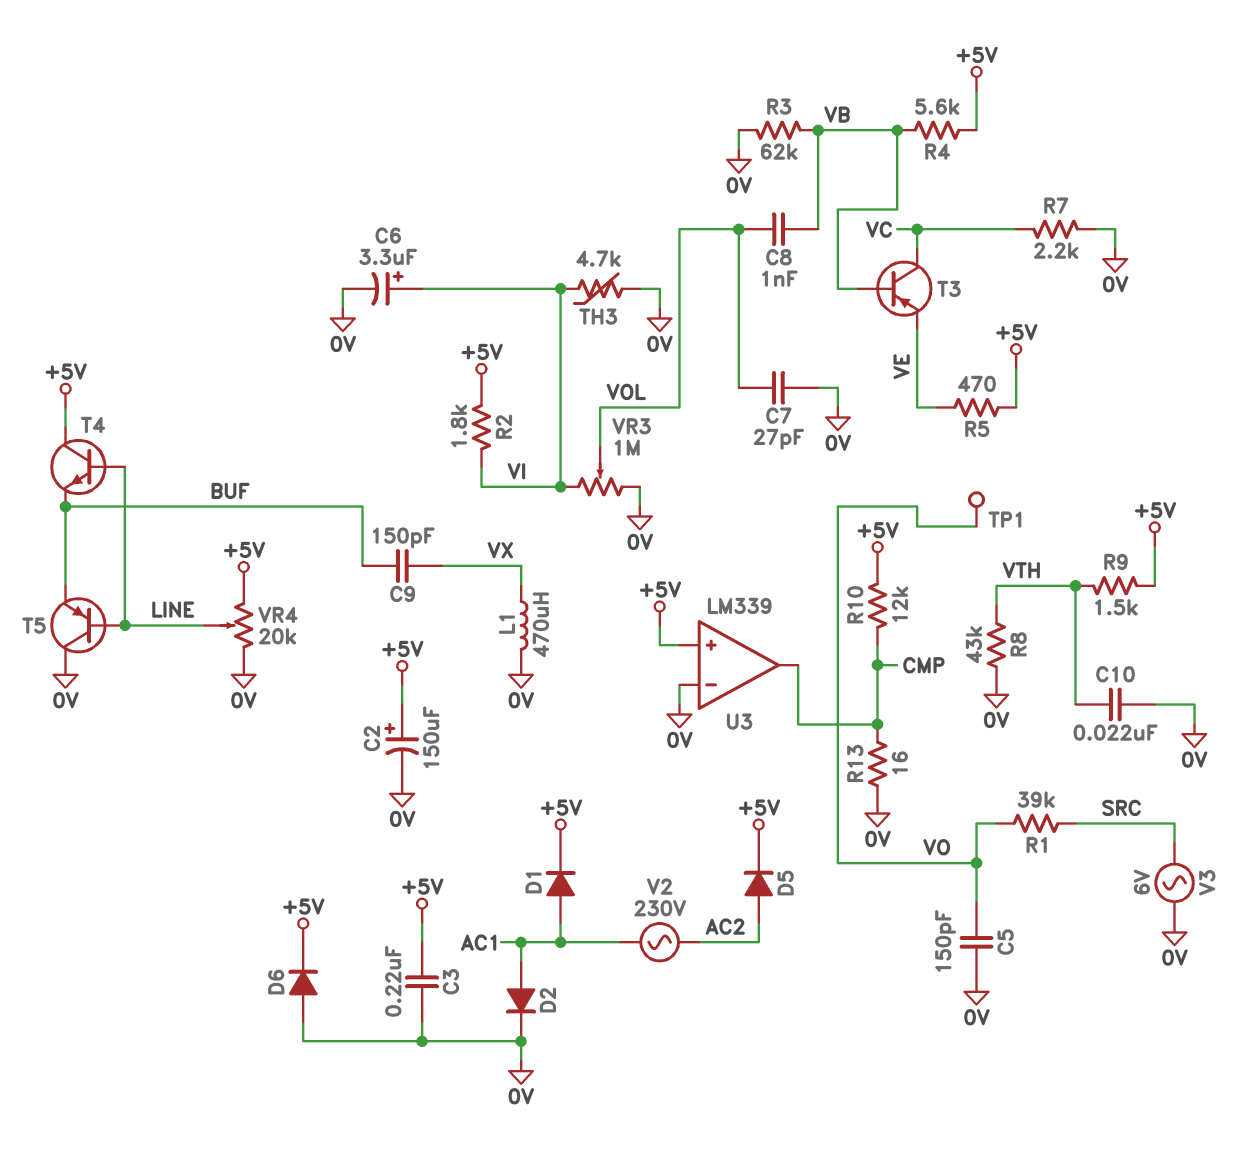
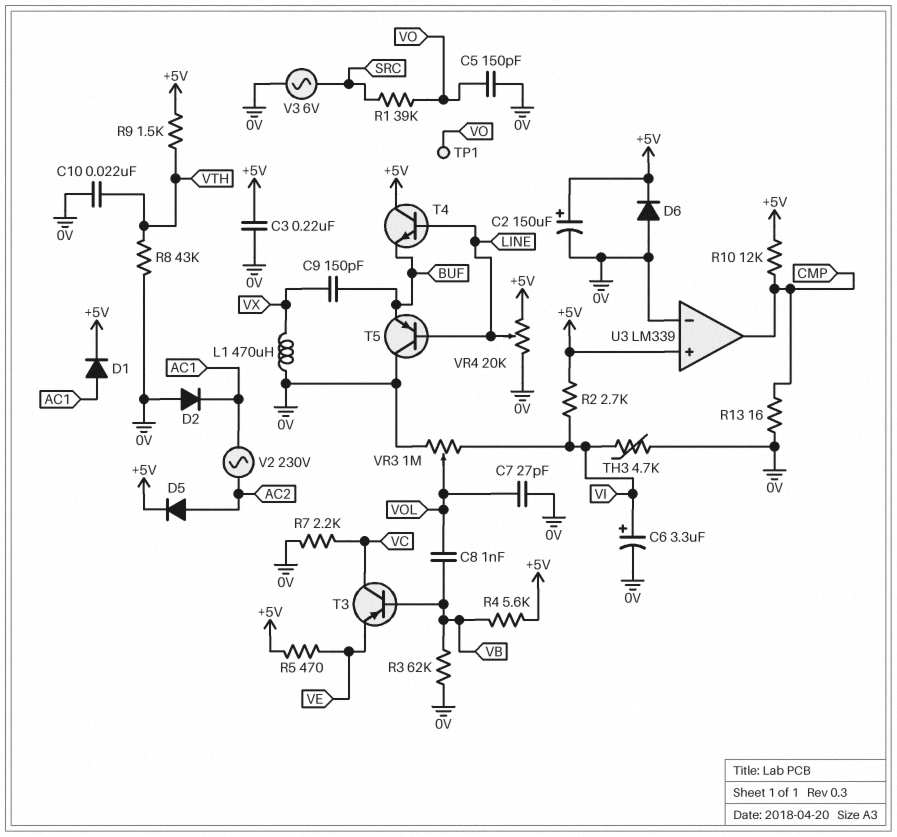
D2: diode (A AC1, K 0V) -> diode (A 0V, K AC1)
R2: 1.8k (+5V, VI) -> 2.7k (+5V, VI)

